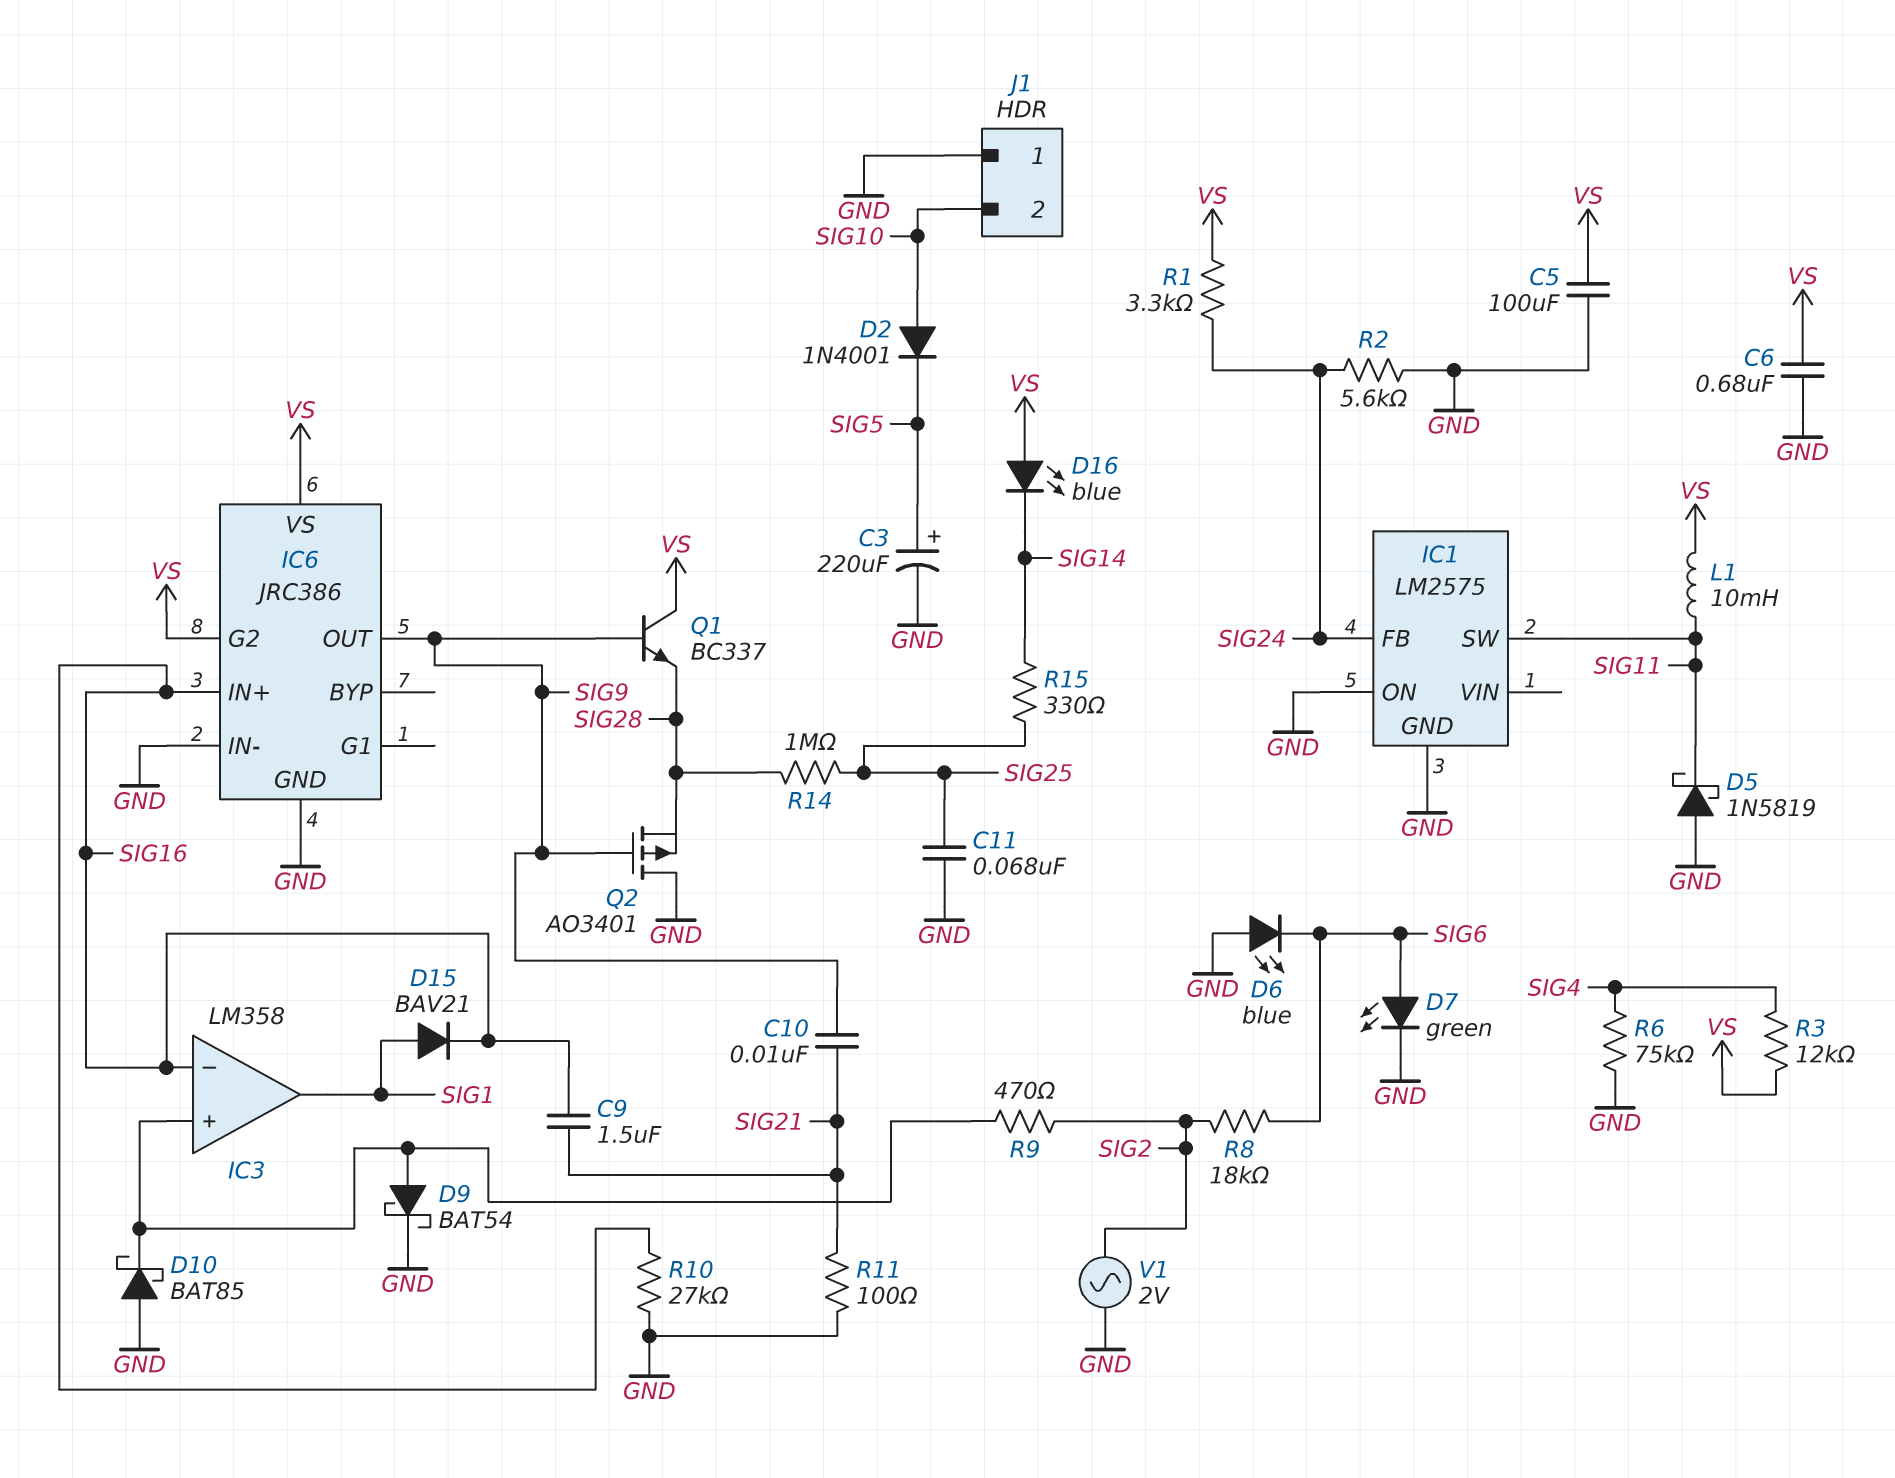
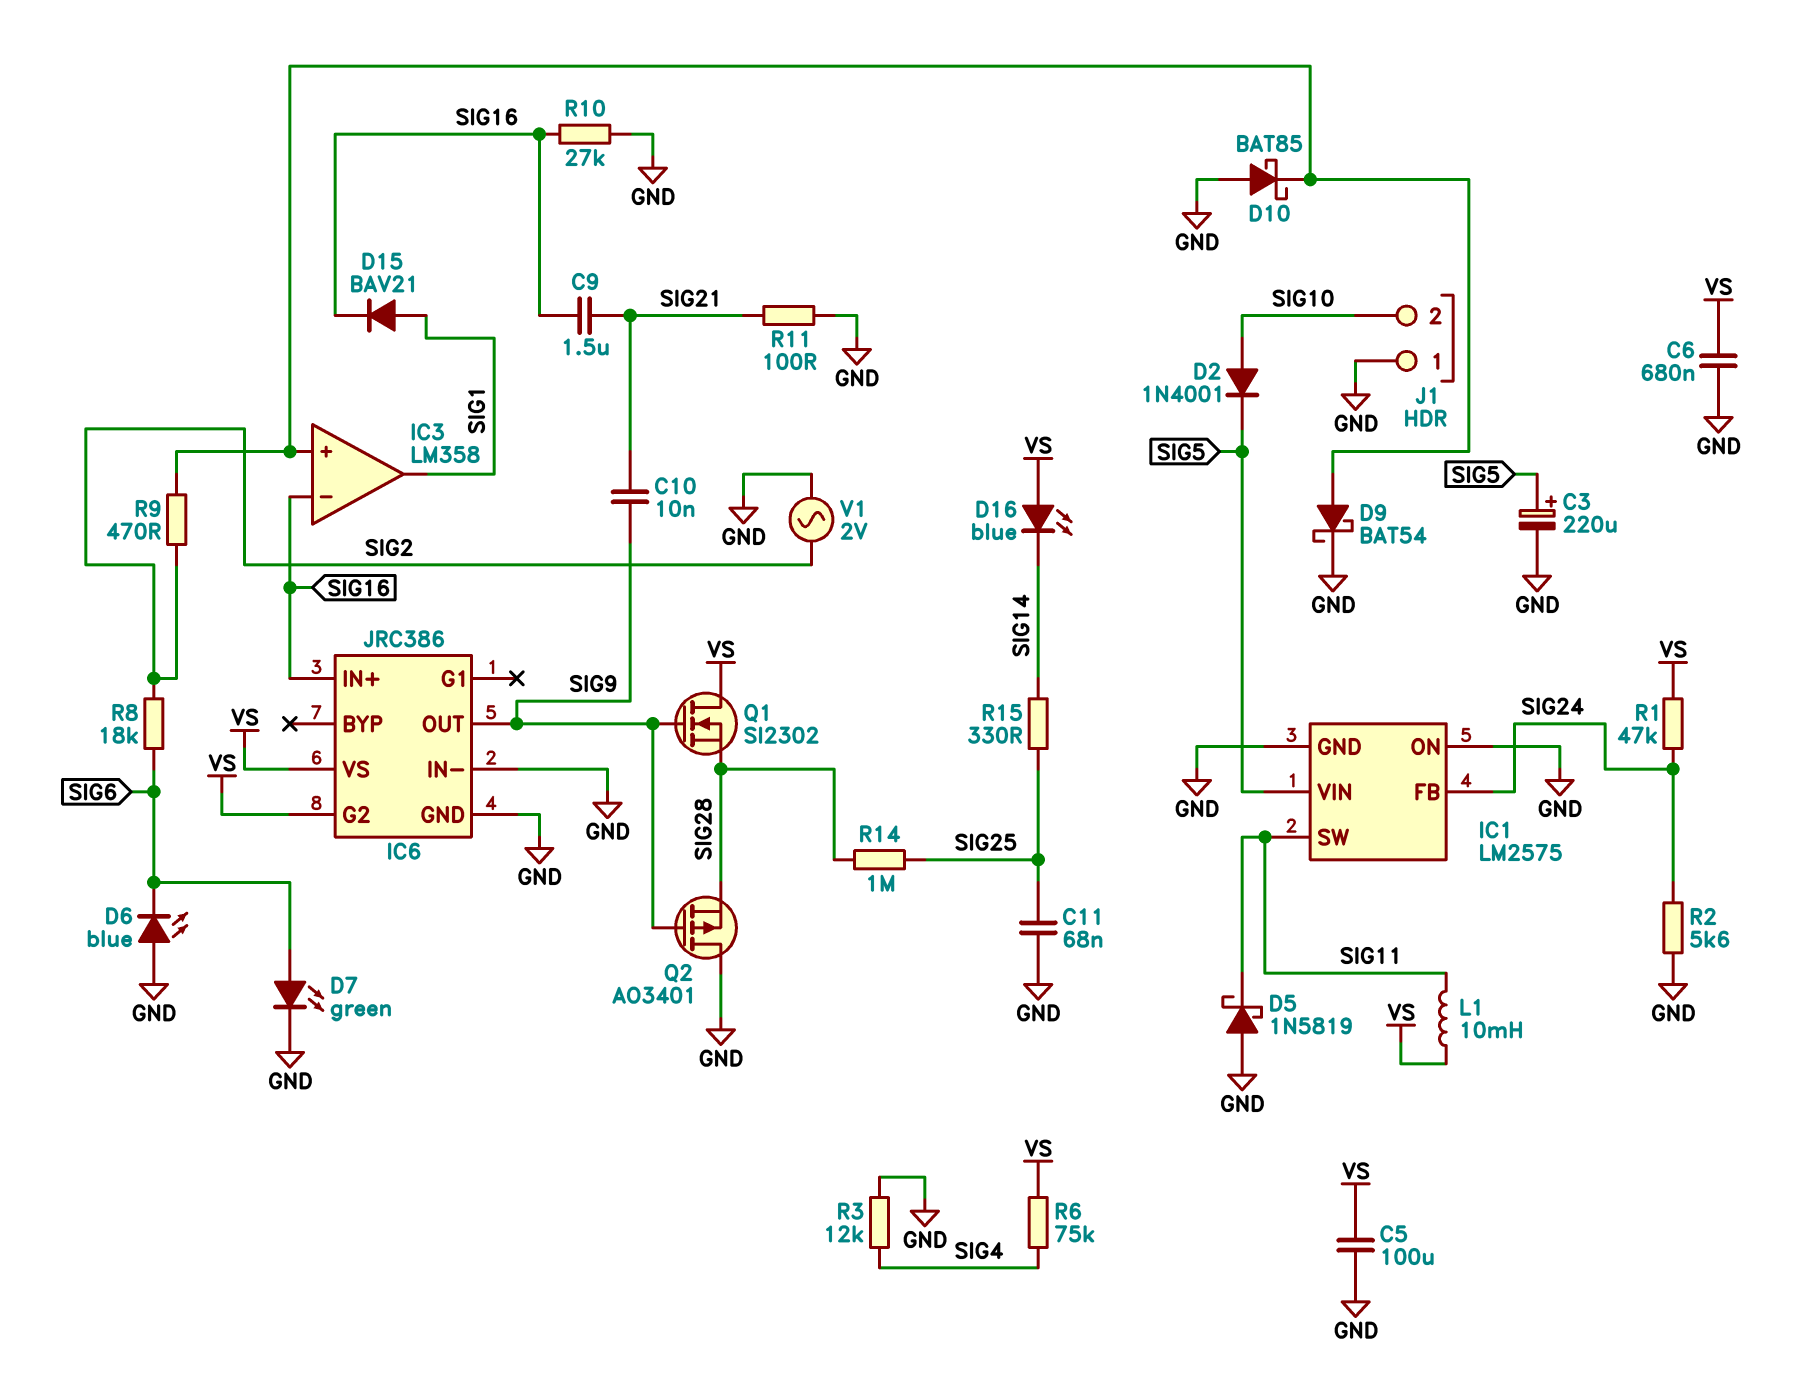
IC1 pin VIN: none -> SIG5
Q1: NPN BC337 (B SIG9, C VS, E SIG28) -> NMOS SI2302 (G SIG9, D VS, S SIG28)
R1: 3.3k (SIG24, VS) -> 47k (SIG24, VS)
R3: 12k (SIG4, VS) -> 12k (GND, SIG4)
R6: 75k (GND, SIG4) -> 75k (SIG4, VS)

